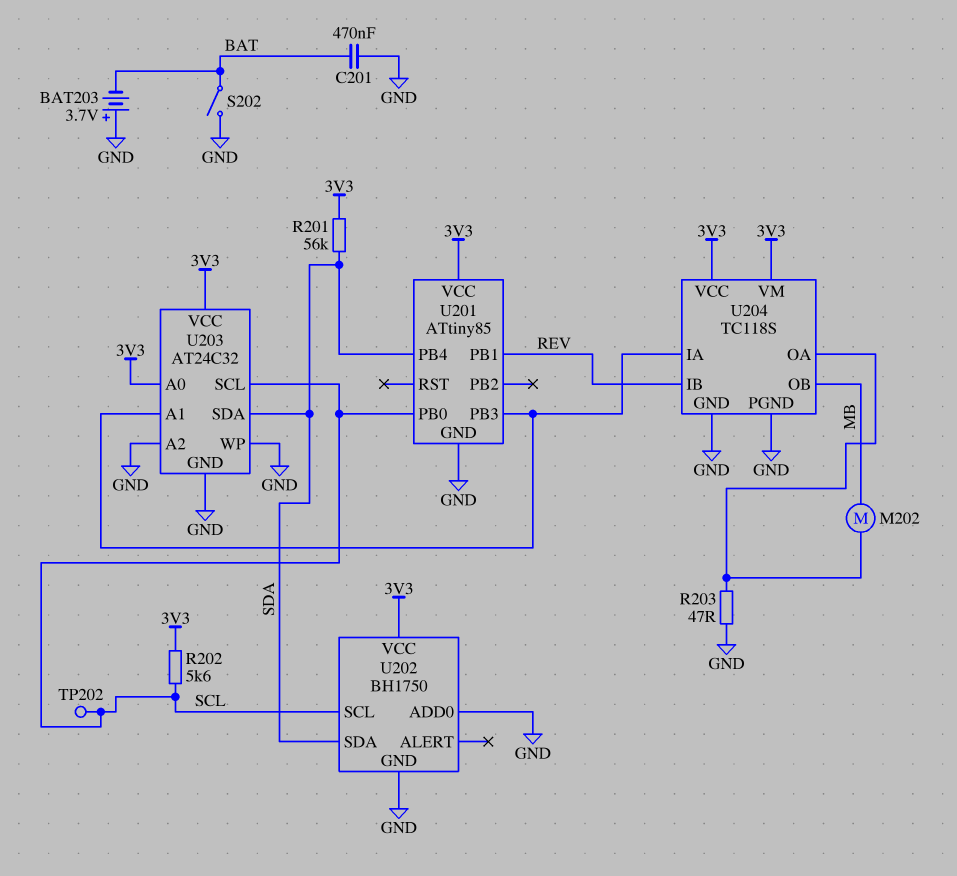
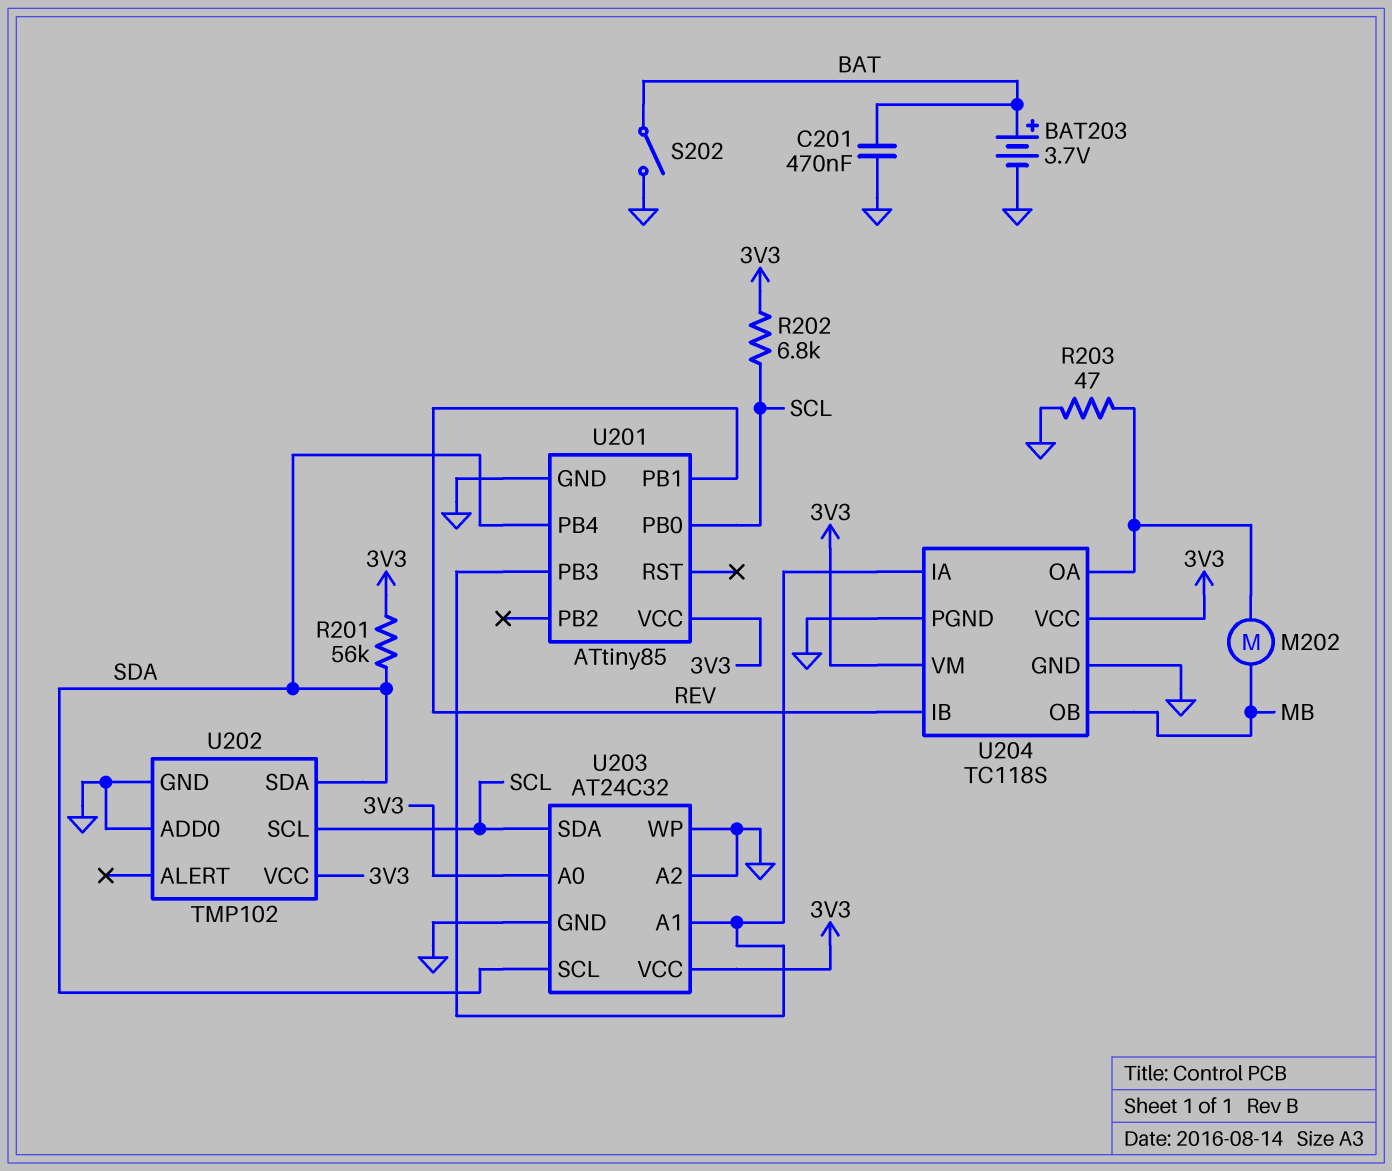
BAT203: 3.7V (plus GND, minus BAT) -> 3.7V (plus BAT, minus GND)
R202: 5.6k (3V3, SCL) -> 6.8k (3V3, SCL)
TP202: test point (SCL) -> none
U202: BH1750 -> TMP102
U203 pin SCL: SCL -> SDA
U203 pin SDA: SDA -> SCL

